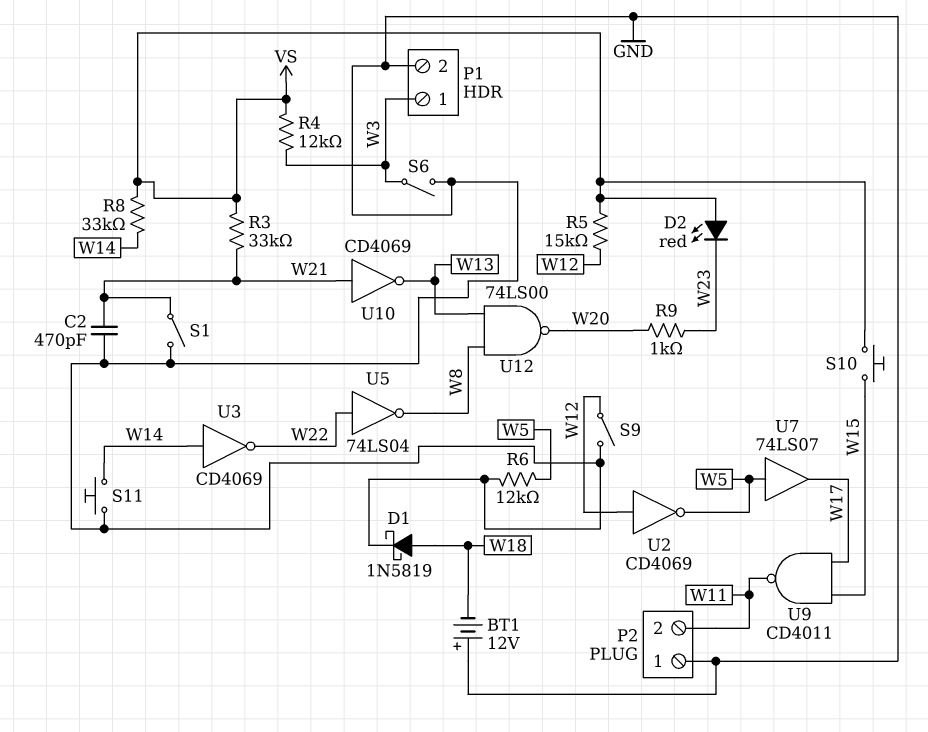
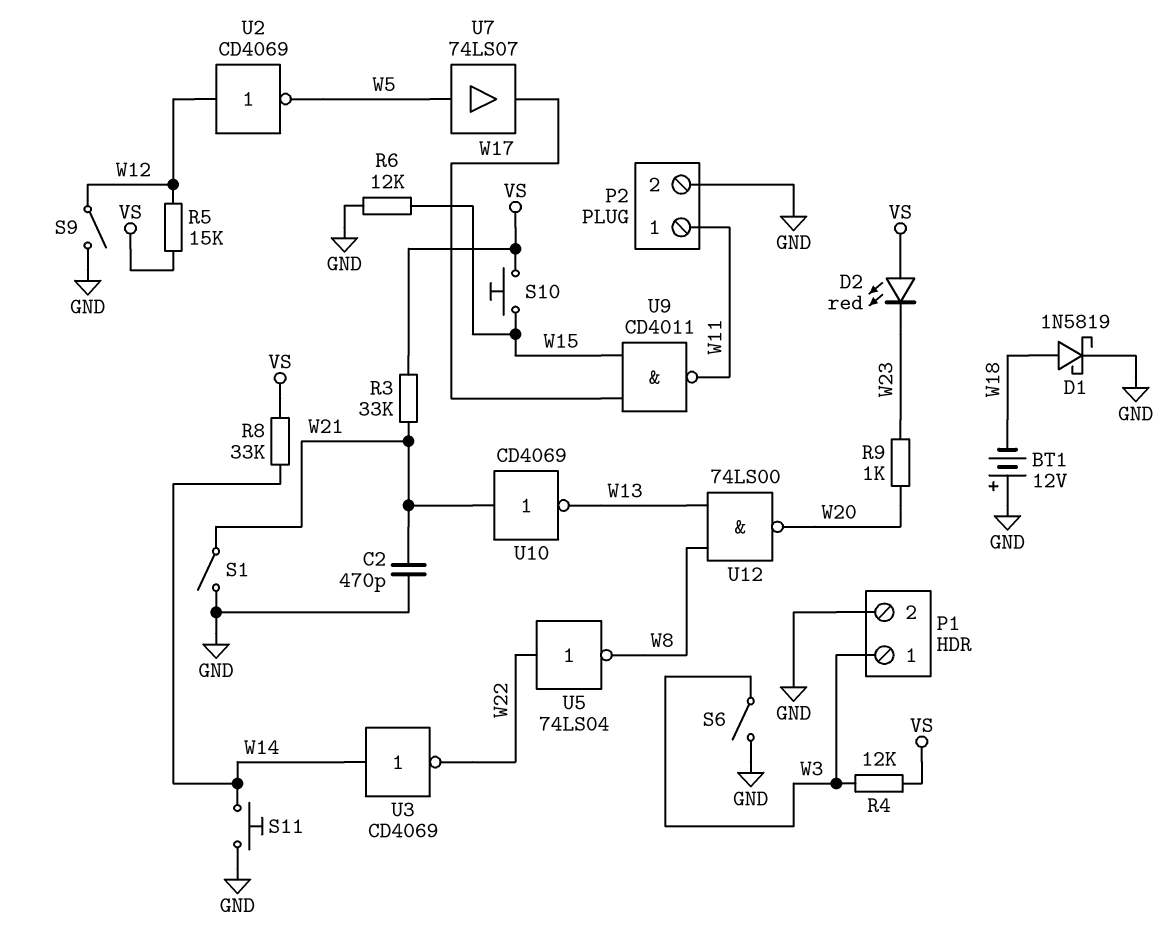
P2 pin 1: GND -> W11
P2 pin 2: W11 -> GND
R6: 12k (GND, W5) -> 12k (GND, W15)

